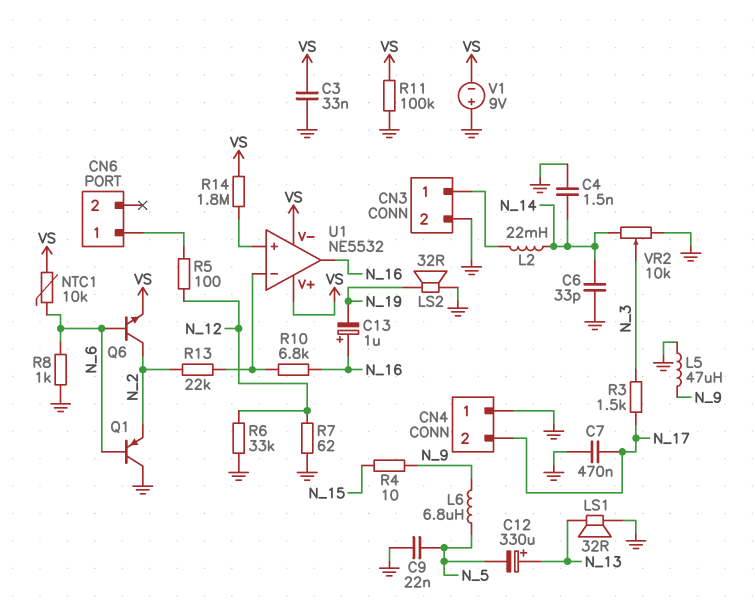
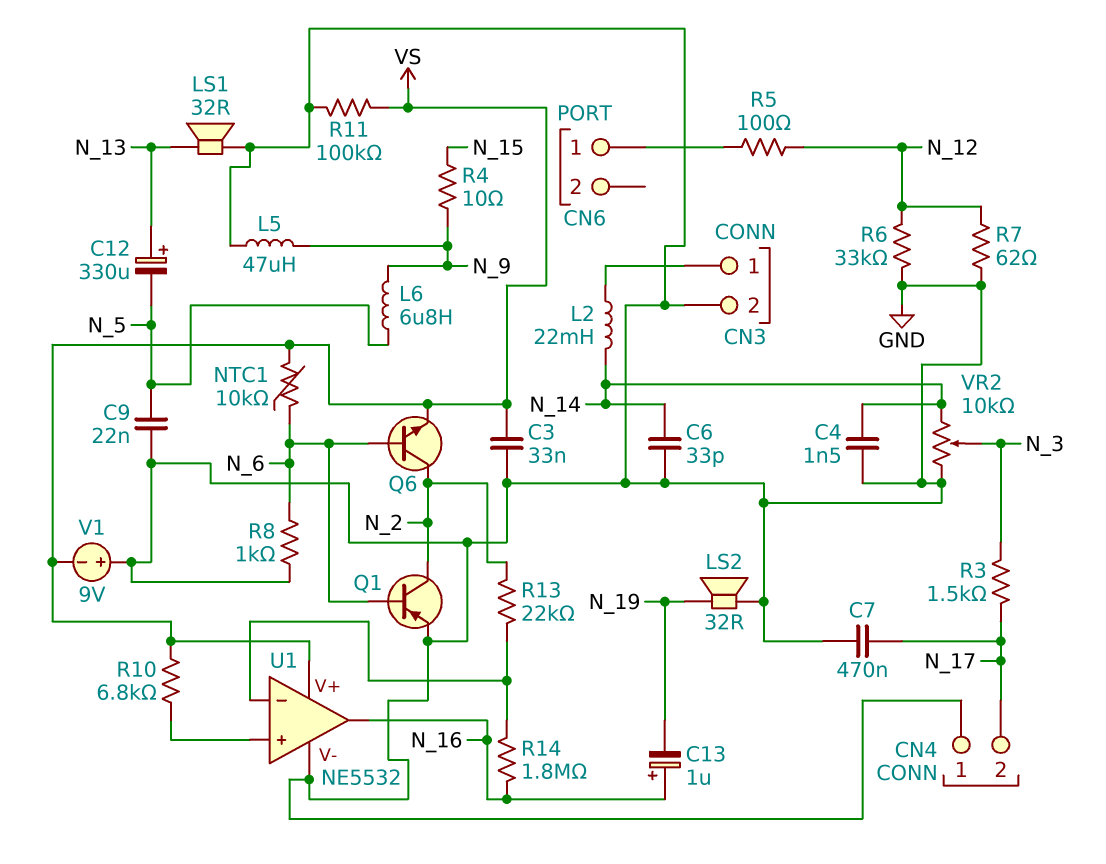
Q1: PNP (B N_6, C GND, E N_2) -> PNP (B N_6, C N_2, E GND)
R10: 6.8k (N_16, U1/in-) -> 6.8k (U1/in+, VS)
R14: 1.8M (U1/in+, VS) -> 1.8M (N_16, U1/in-)
U1 pin V-: VS -> GND

